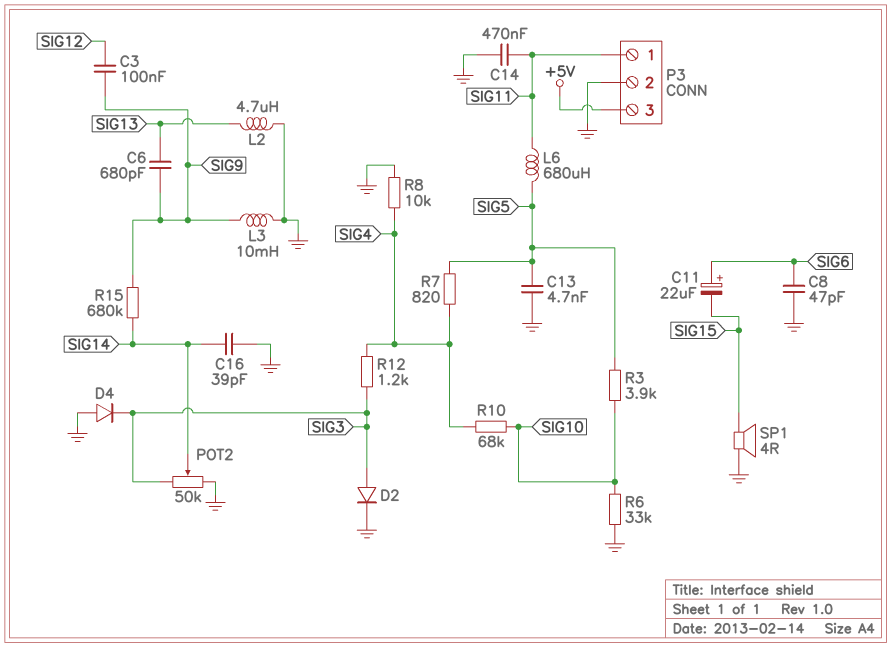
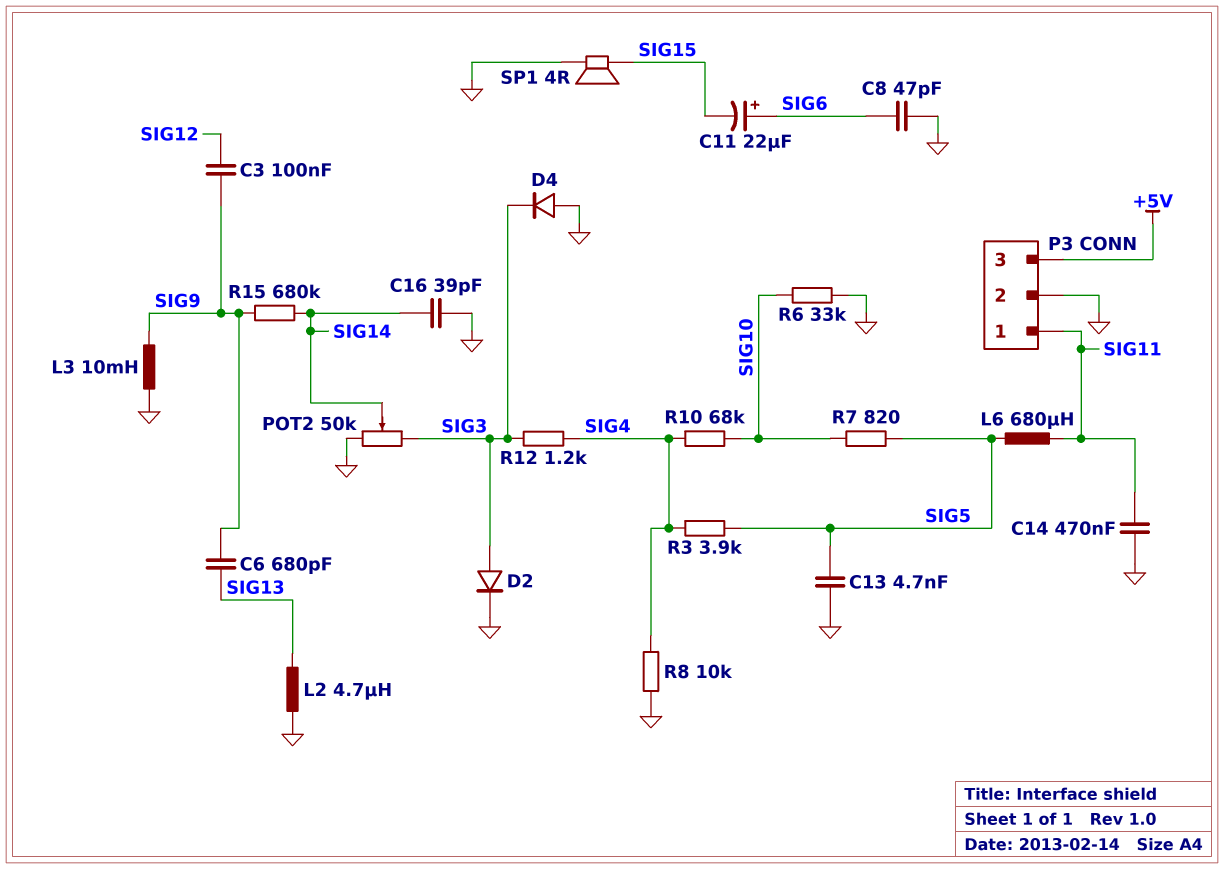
R3: 3.9k (SIG5, SIG10) -> 3.9k (SIG4, SIG5)
R7: 820 (SIG4, SIG5) -> 820 (SIG5, SIG10)

